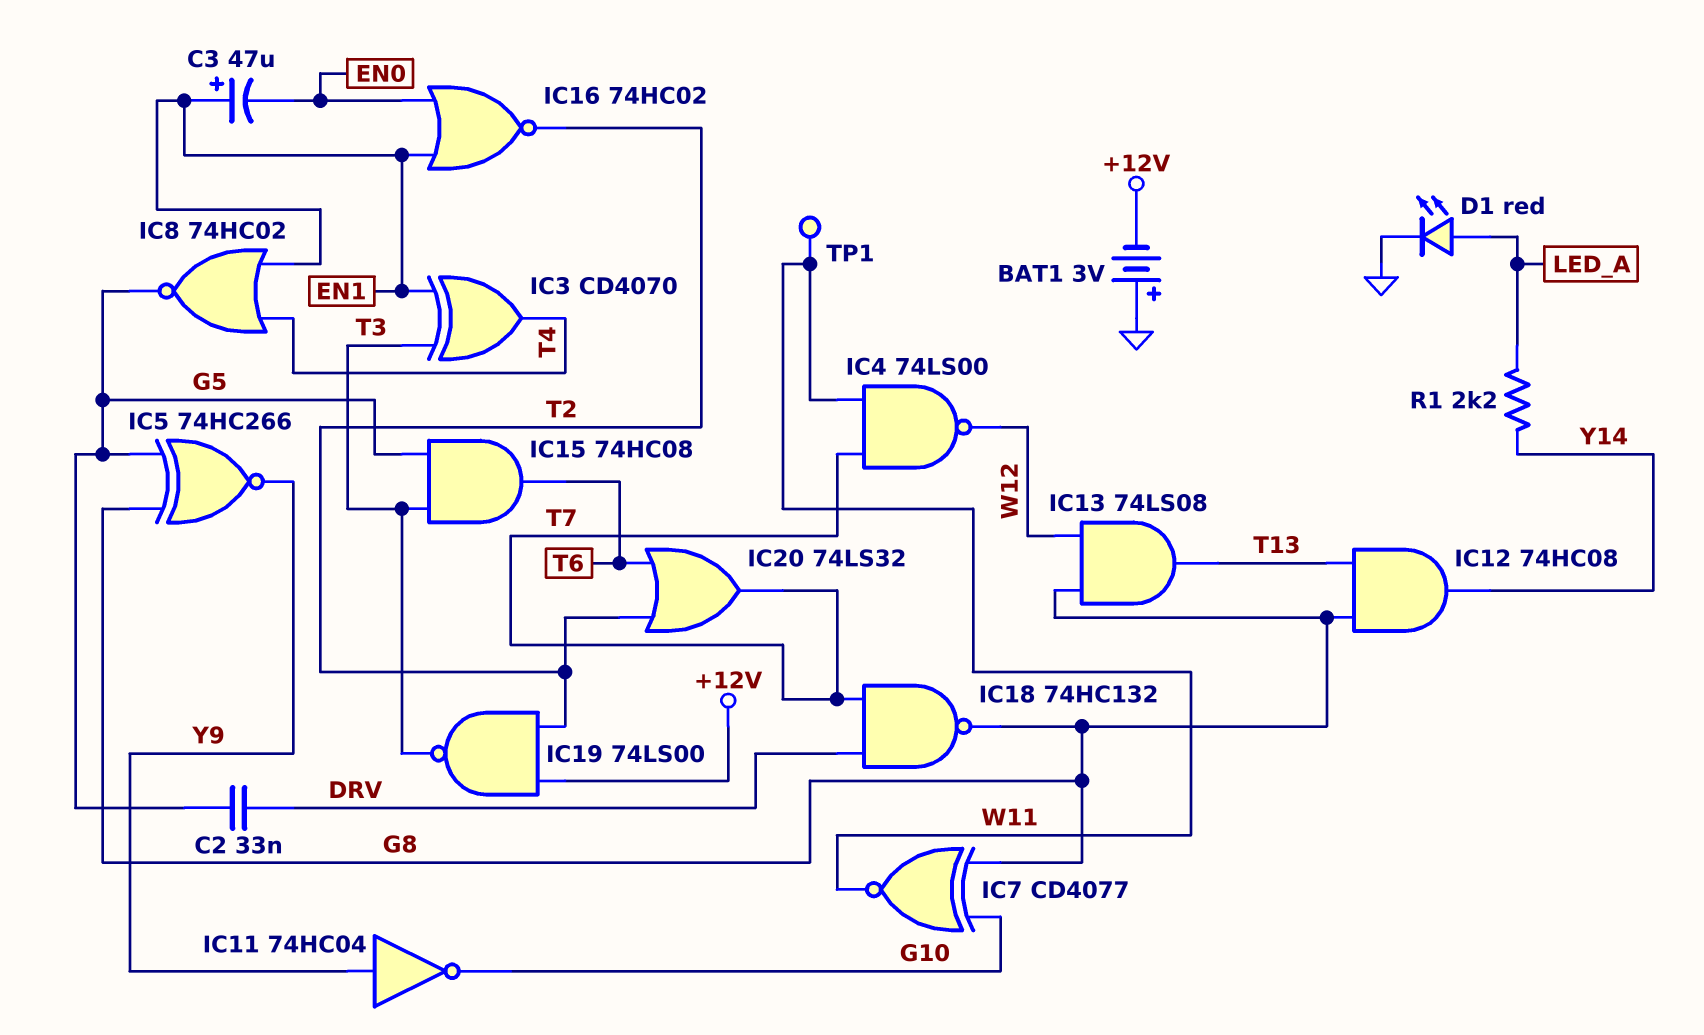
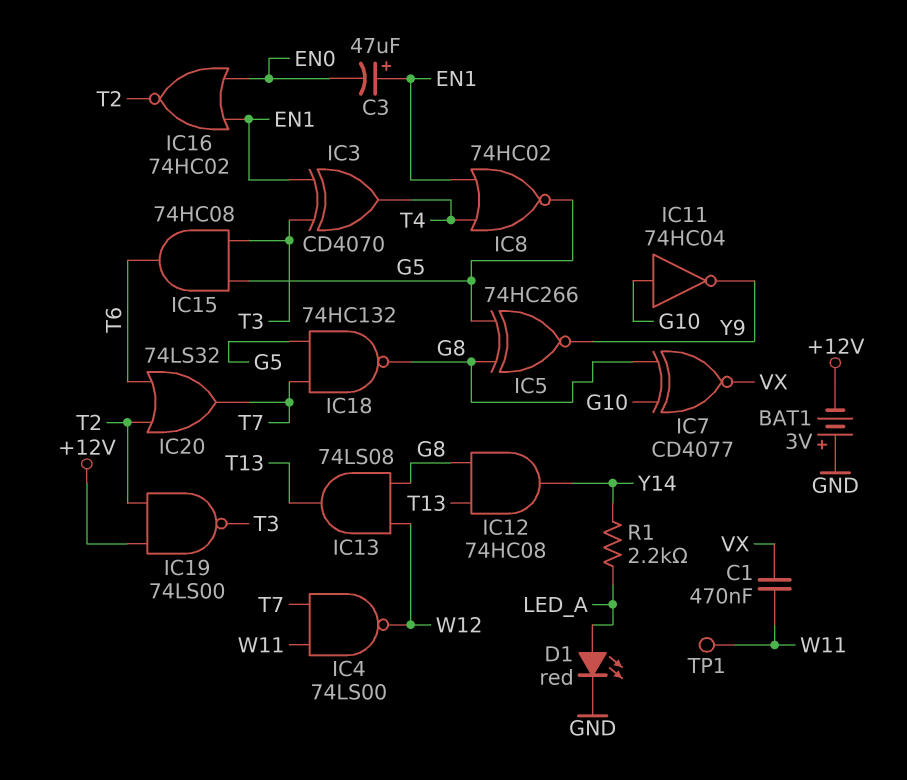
C1: none -> 470nF (VX, W11)
C2: 33nF (DRV, G5) -> none
IC7: XNOR CD4077 (in G8, in G10, out W11) -> XNOR CD4077 (in G8, in G10, out VX)
IC11: NOT 74HC04 (in Y9, out G10) -> NOT 74HC04 (in G10, out Y9)
IC18: NAND 74HC132 (in DRV, in T7, out G8) -> NAND 74HC132 (in G5, in T7, out G8)

